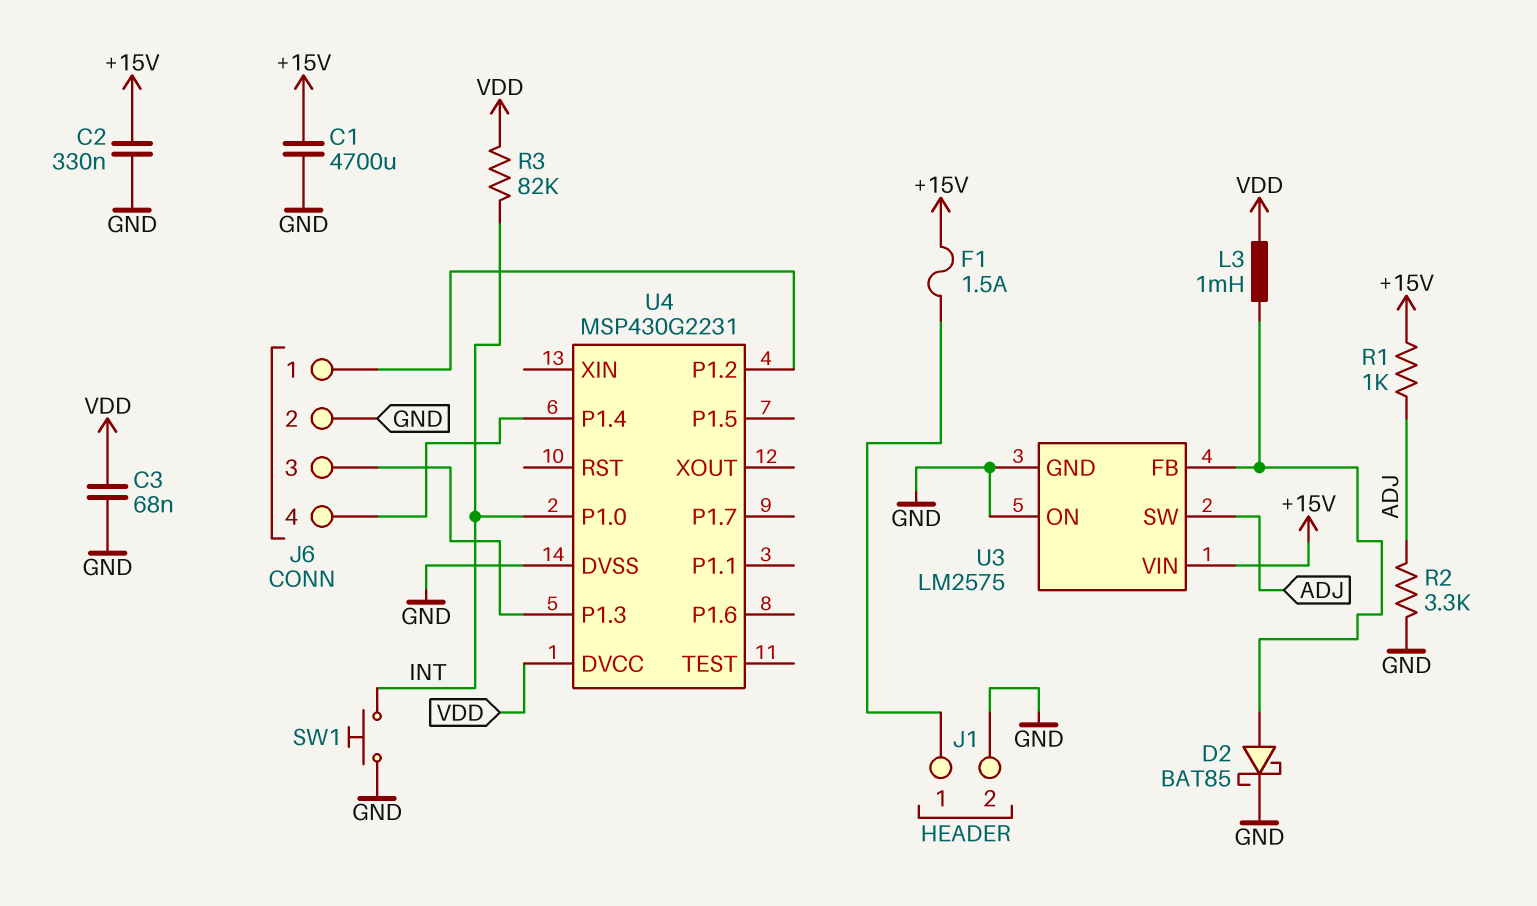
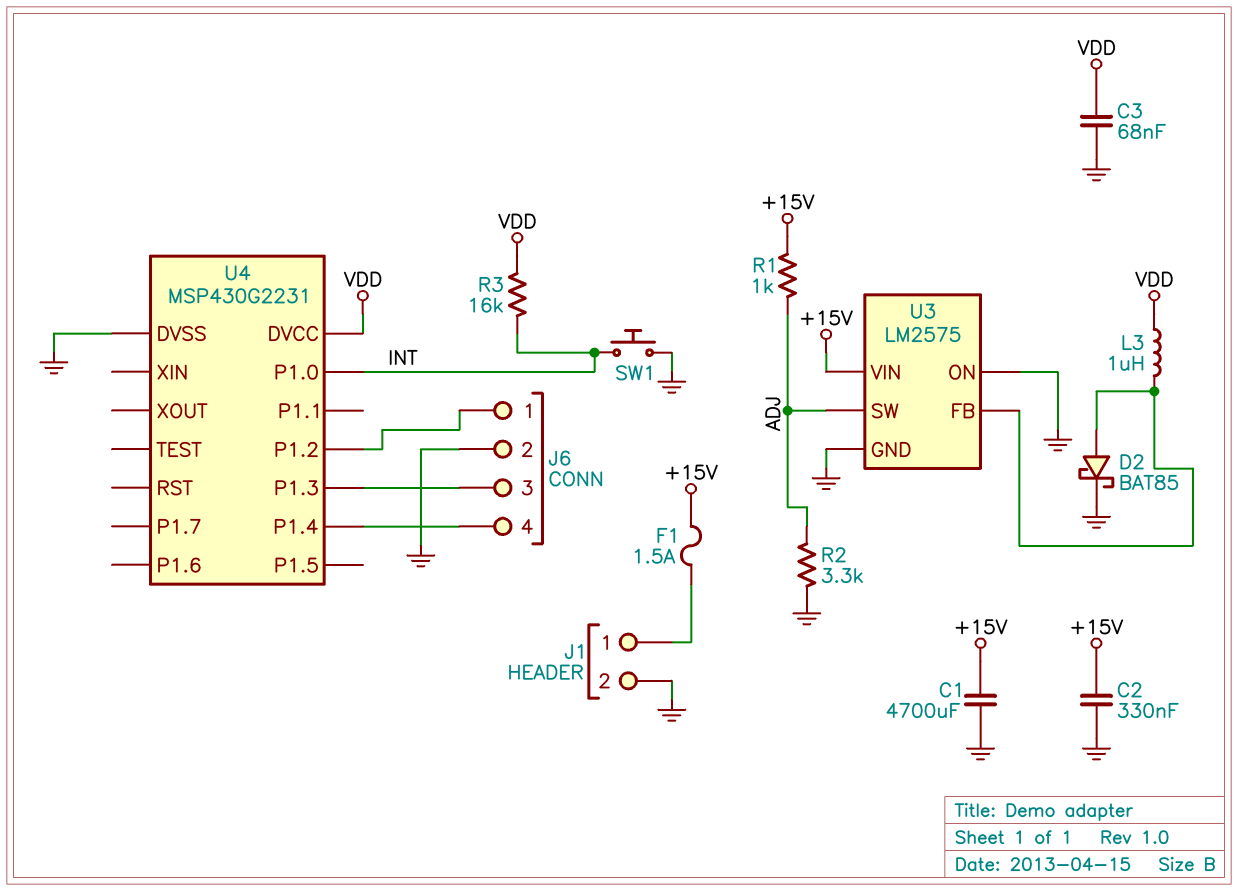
L3: 1mH (U3/FB, VDD) -> 1uH (U3/FB, VDD)
R3: 82k (INT, VDD) -> 16k (INT, VDD)

